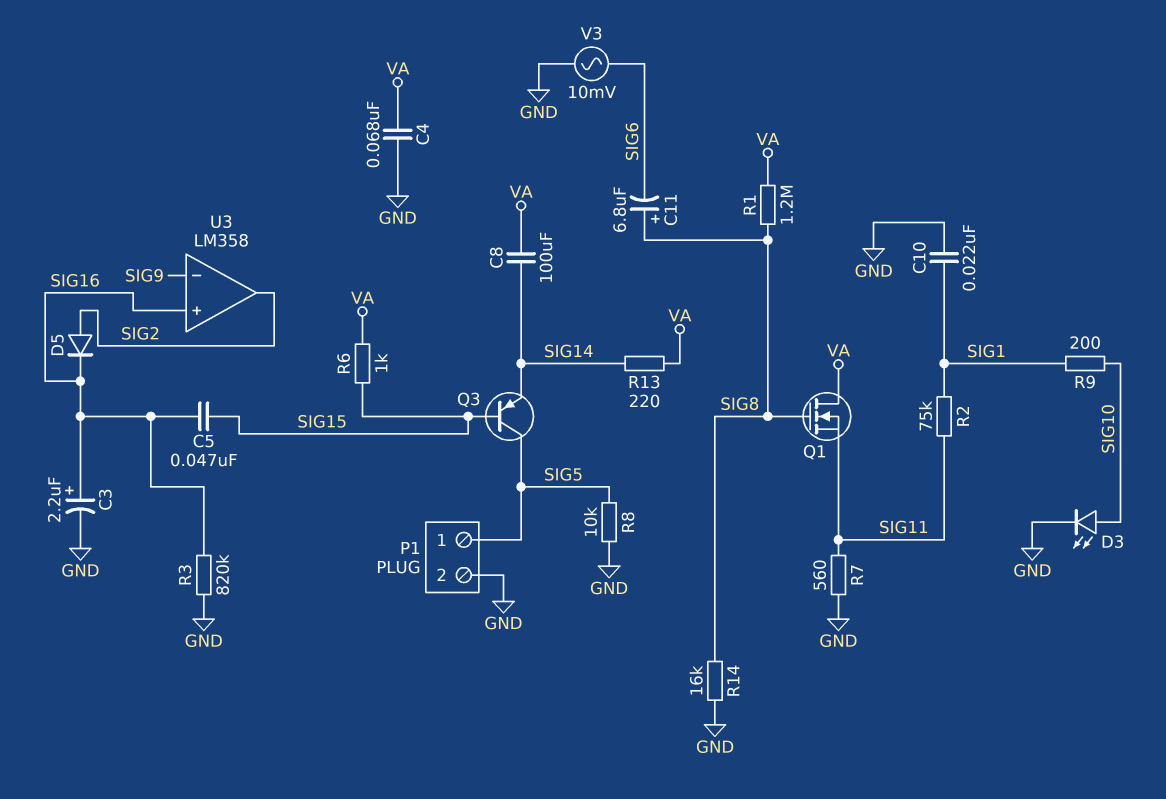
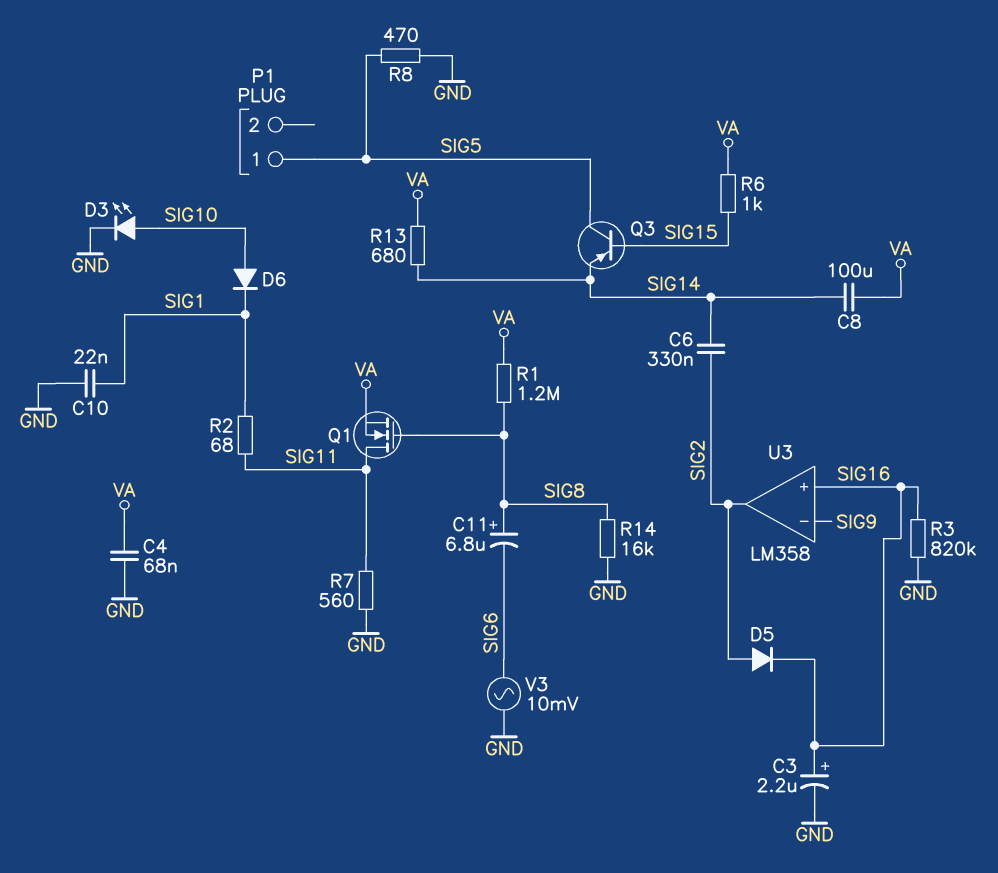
C5: 47nF (SIG15, SIG16) -> none
C6: none -> 330nF (SIG2, SIG14)
D6: none -> diode (A SIG10, K SIG1)
P1 pin 2: GND -> none
Q1: NMOS (G SIG8, D VA, S SIG11) -> NMOS (G SIG8, D SIG11, S VA)
R2: 75k (SIG1, SIG11) -> 68 (SIG1, SIG11)
R8: 10k (GND, SIG5) -> 470 (GND, SIG5)
R9: 200 (SIG1, SIG10) -> none
R13: 220 (SIG14, VA) -> 680 (SIG14, VA)

